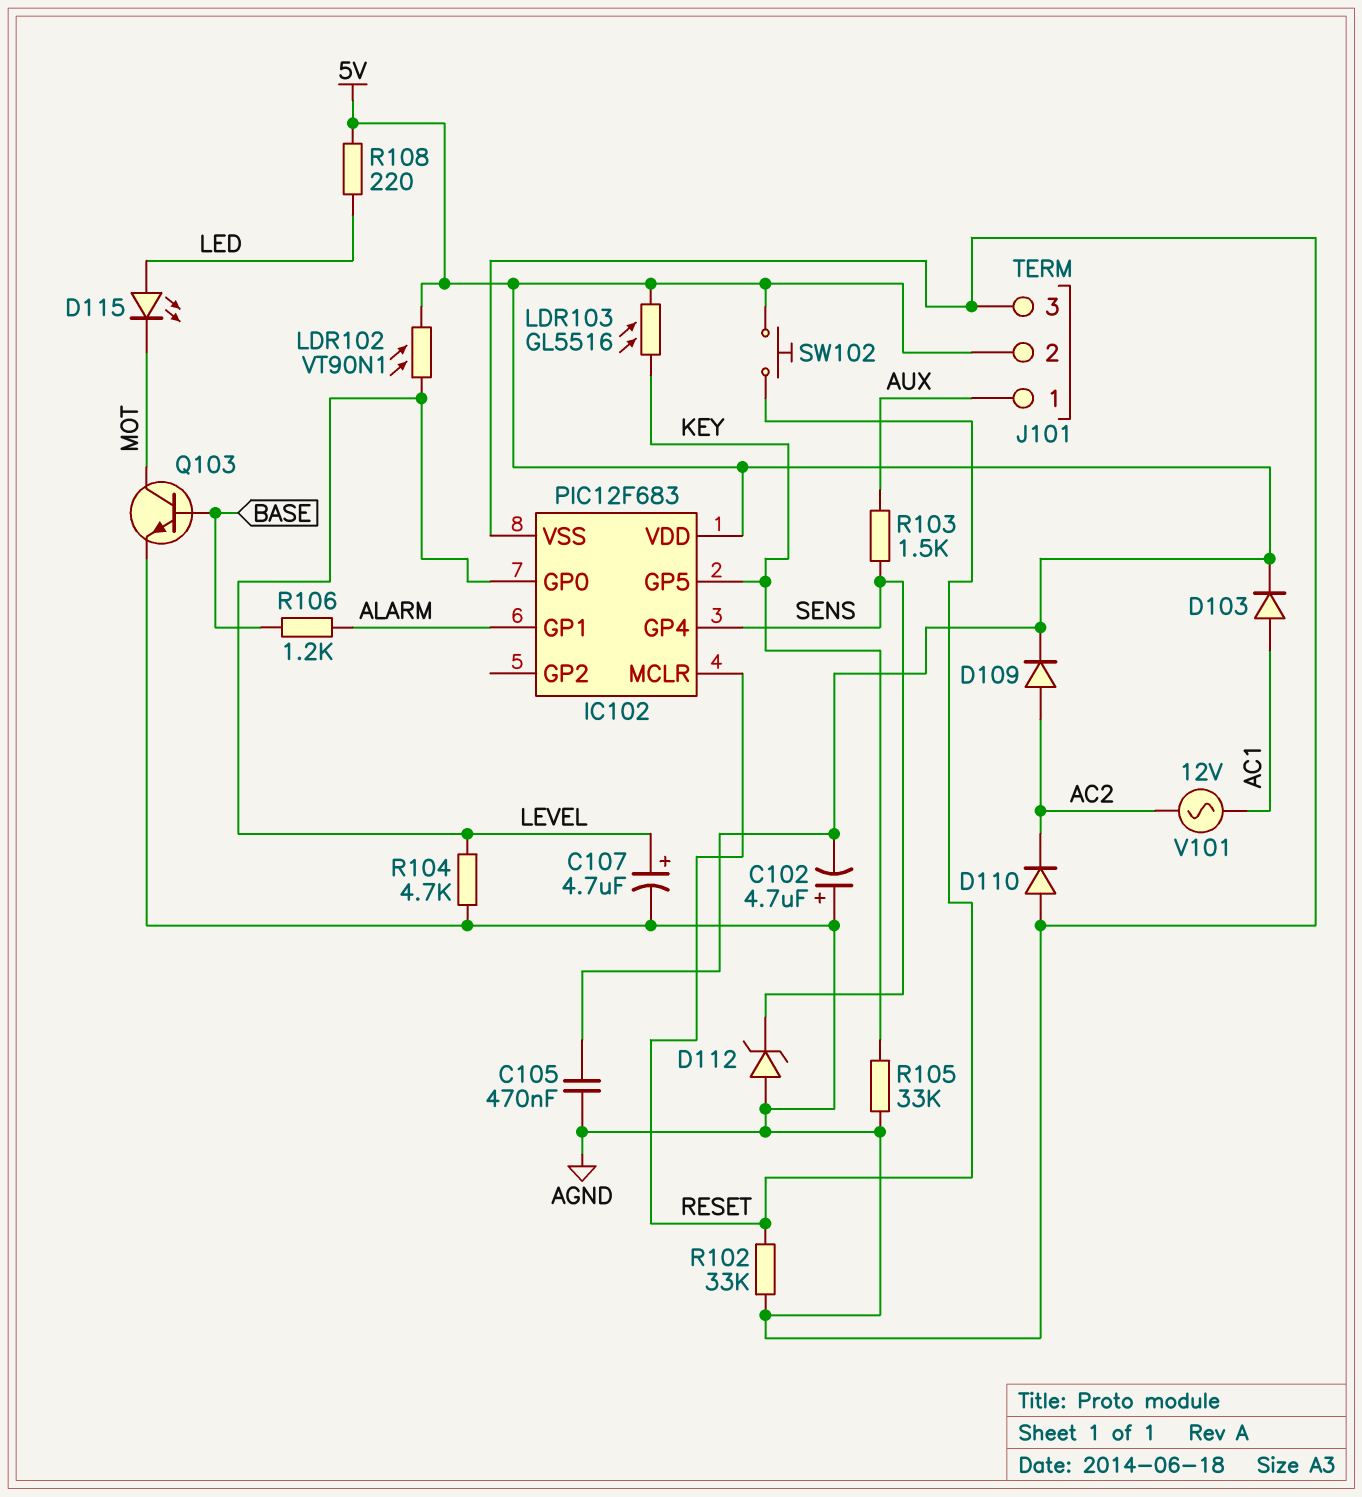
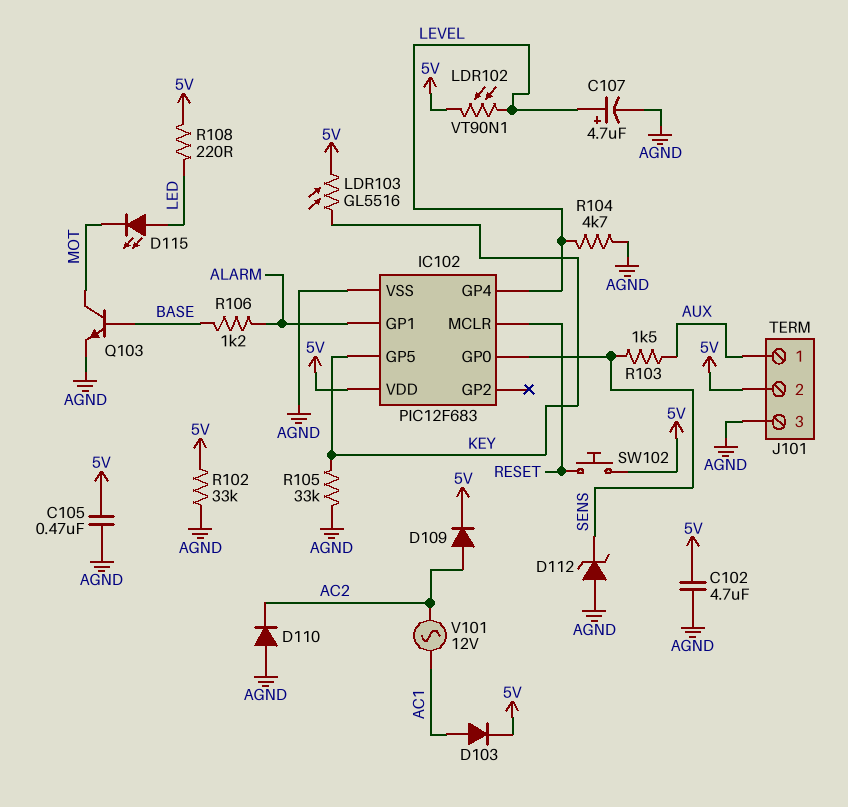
C102: 4.7uF (plus AGND, minus 5V) -> 4.7uF (5V, AGND)
IC102 pin GP0: LEVEL -> SENS
IC102 pin GP4: SENS -> LEVEL
R102: 33k (AGND, RESET) -> 33k (5V, AGND)

